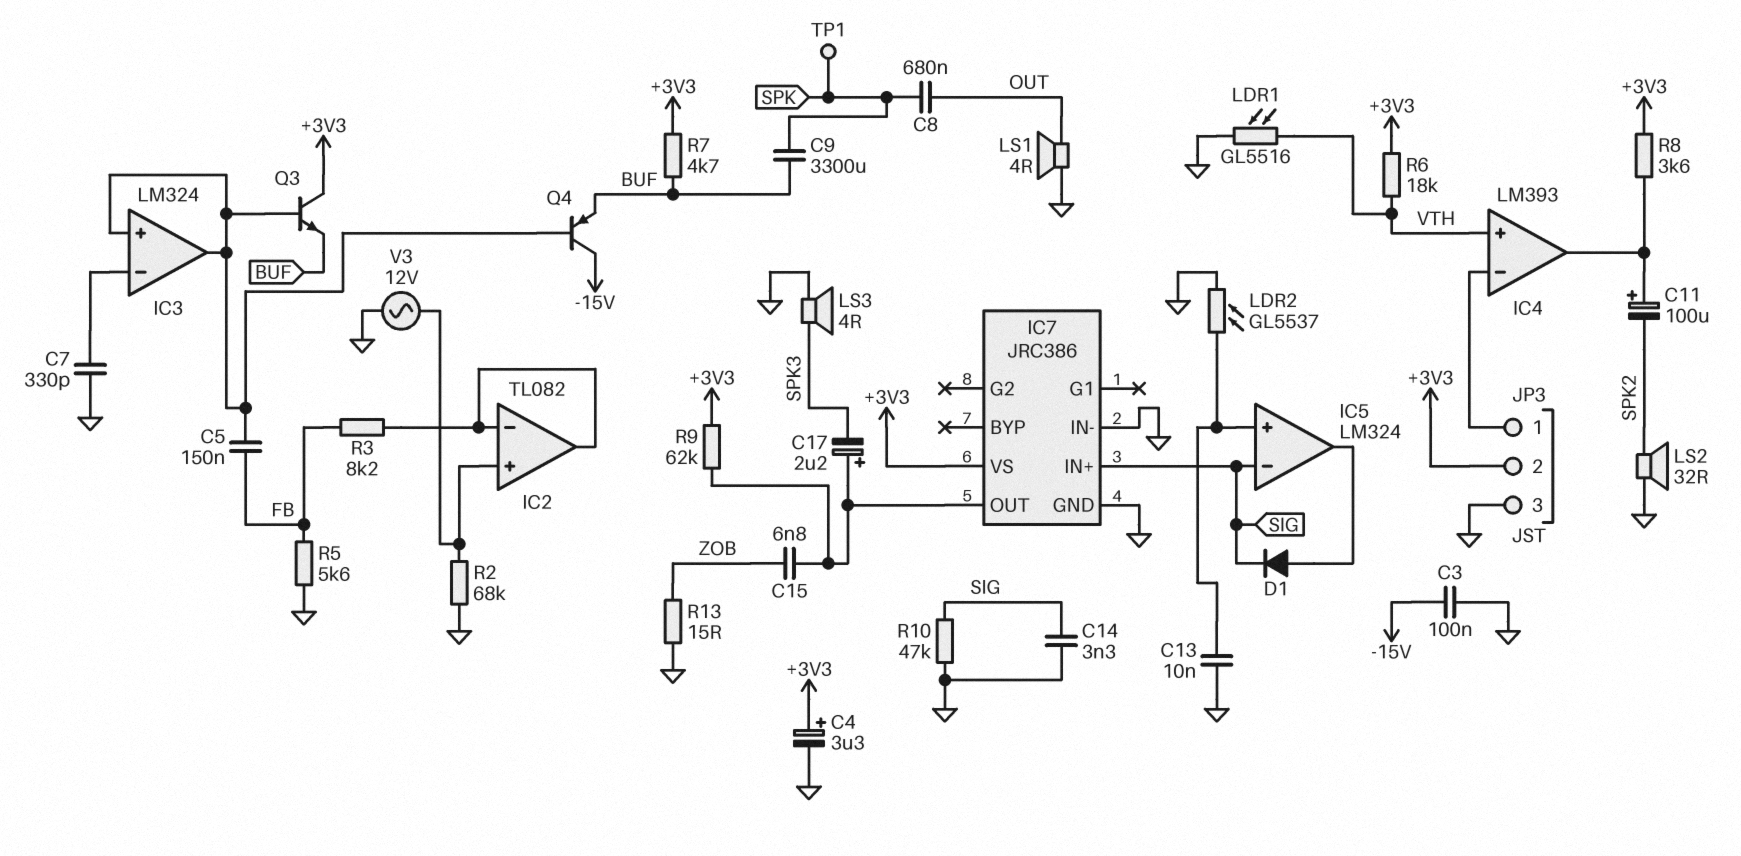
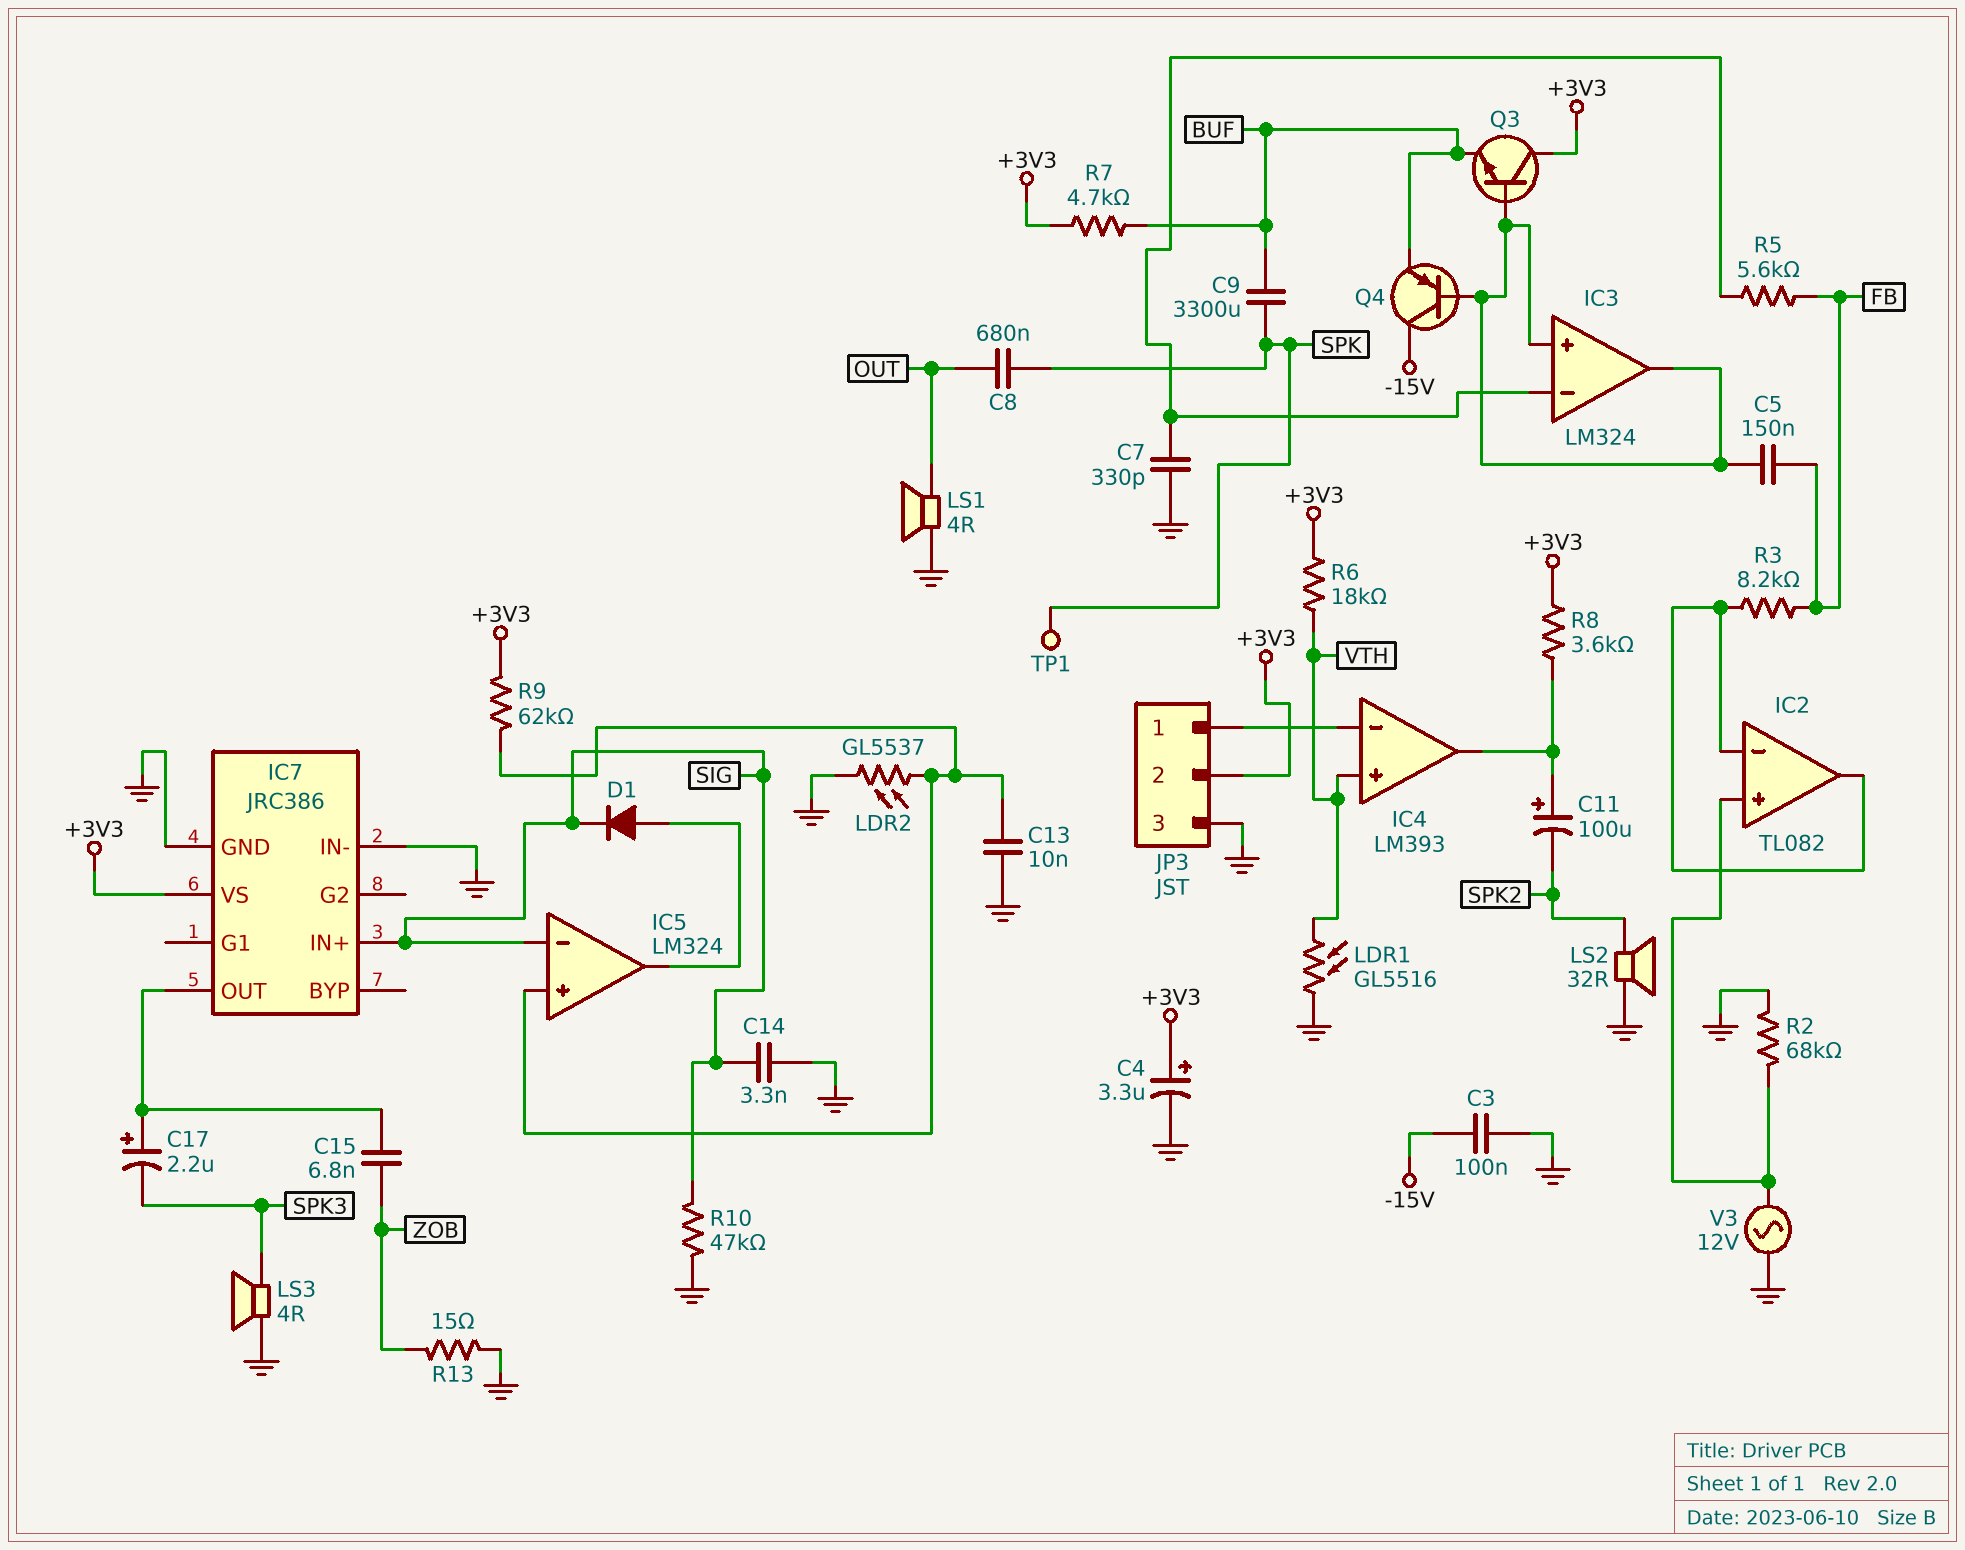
R5: 5.6k (FB, GND) -> 5.6k (FB, IC3/in-)
R9: 62k (+3V3, IC7/OUT) -> 62k (+3V3, IC5/in+)

